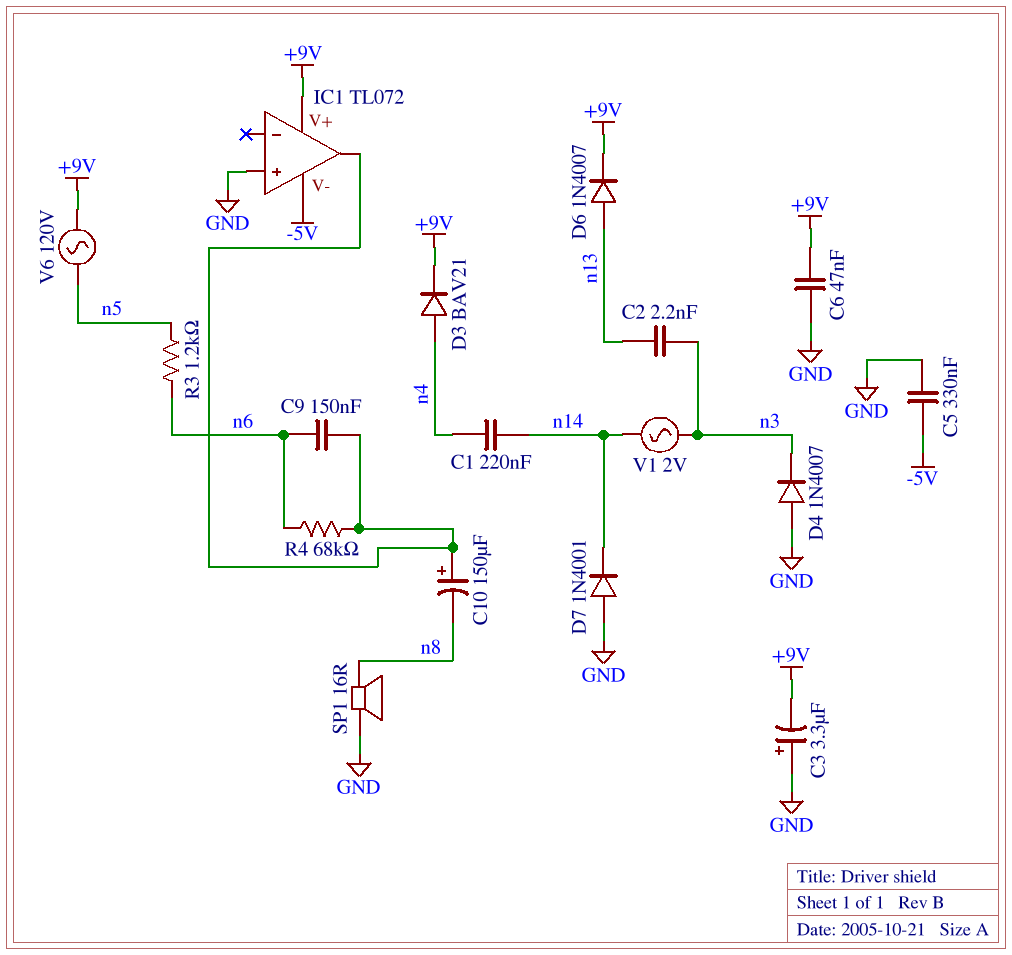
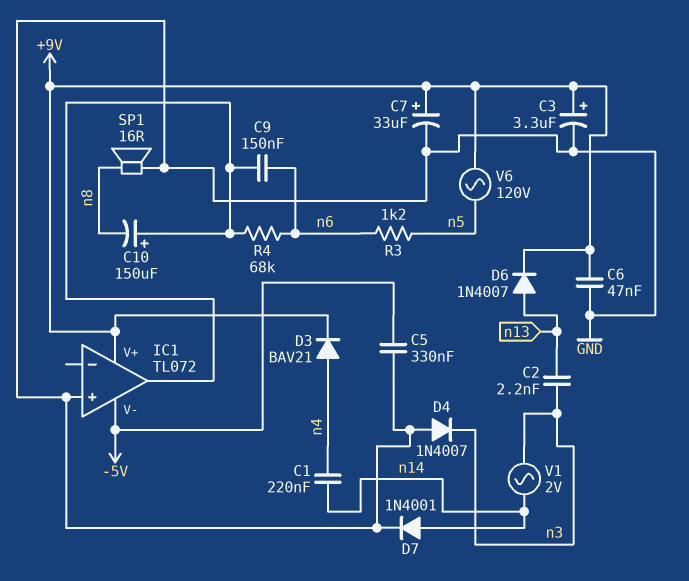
C3: 3.3uF (plus GND, minus +9V) -> 3.3uF (plus +9V, minus GND)
C7: none -> 33uF (plus +9V, minus GND)
D7: diode 1N4001 (A GND, K n14) -> diode 1N4001 (A n14, K GND)

